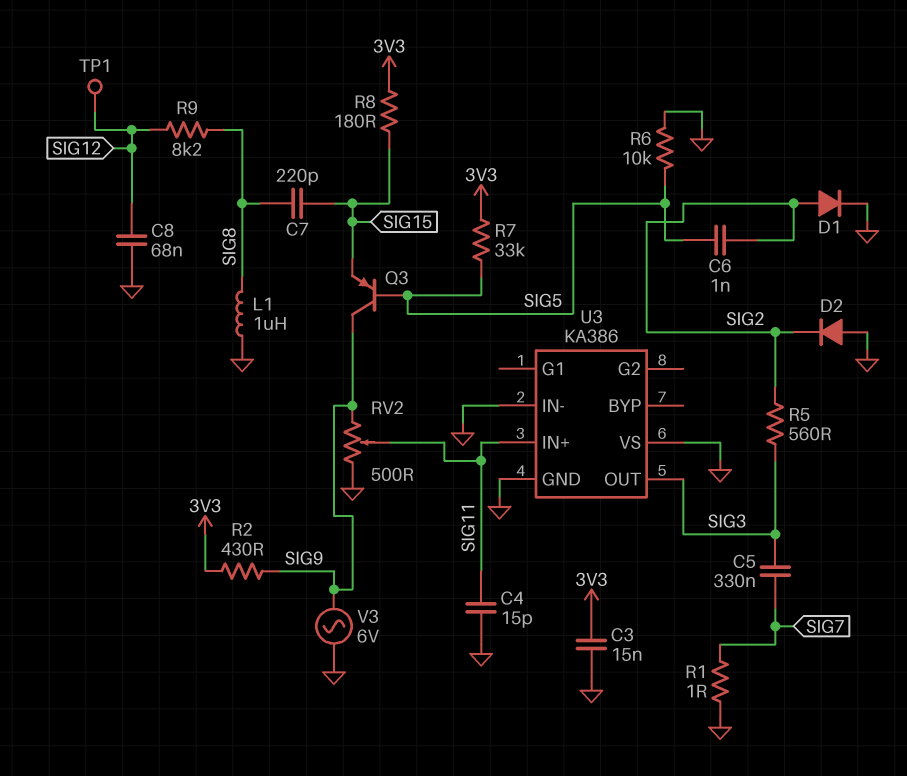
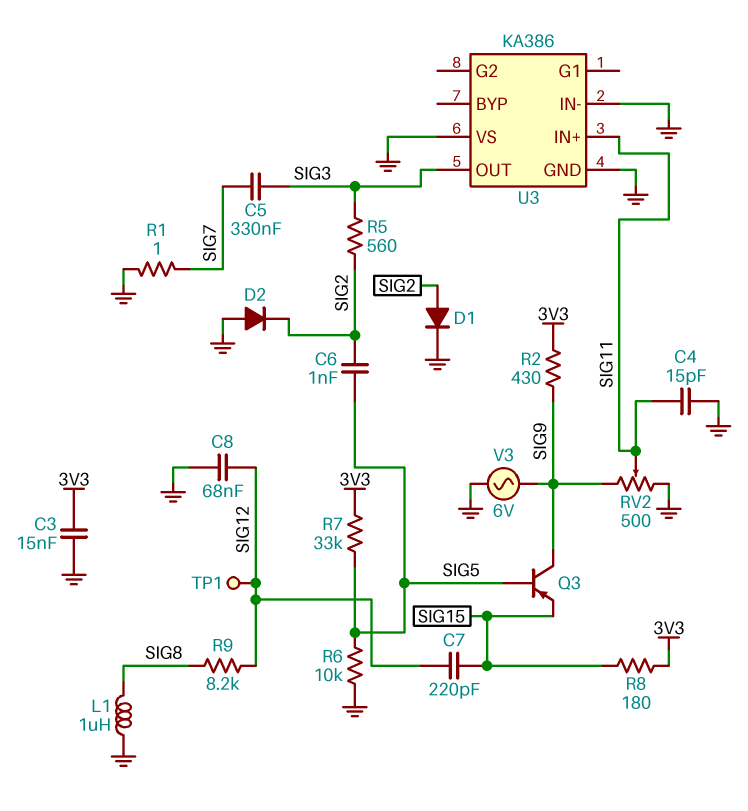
C7: 220pF (SIG8, SIG15) -> 220pF (SIG12, SIG15)

